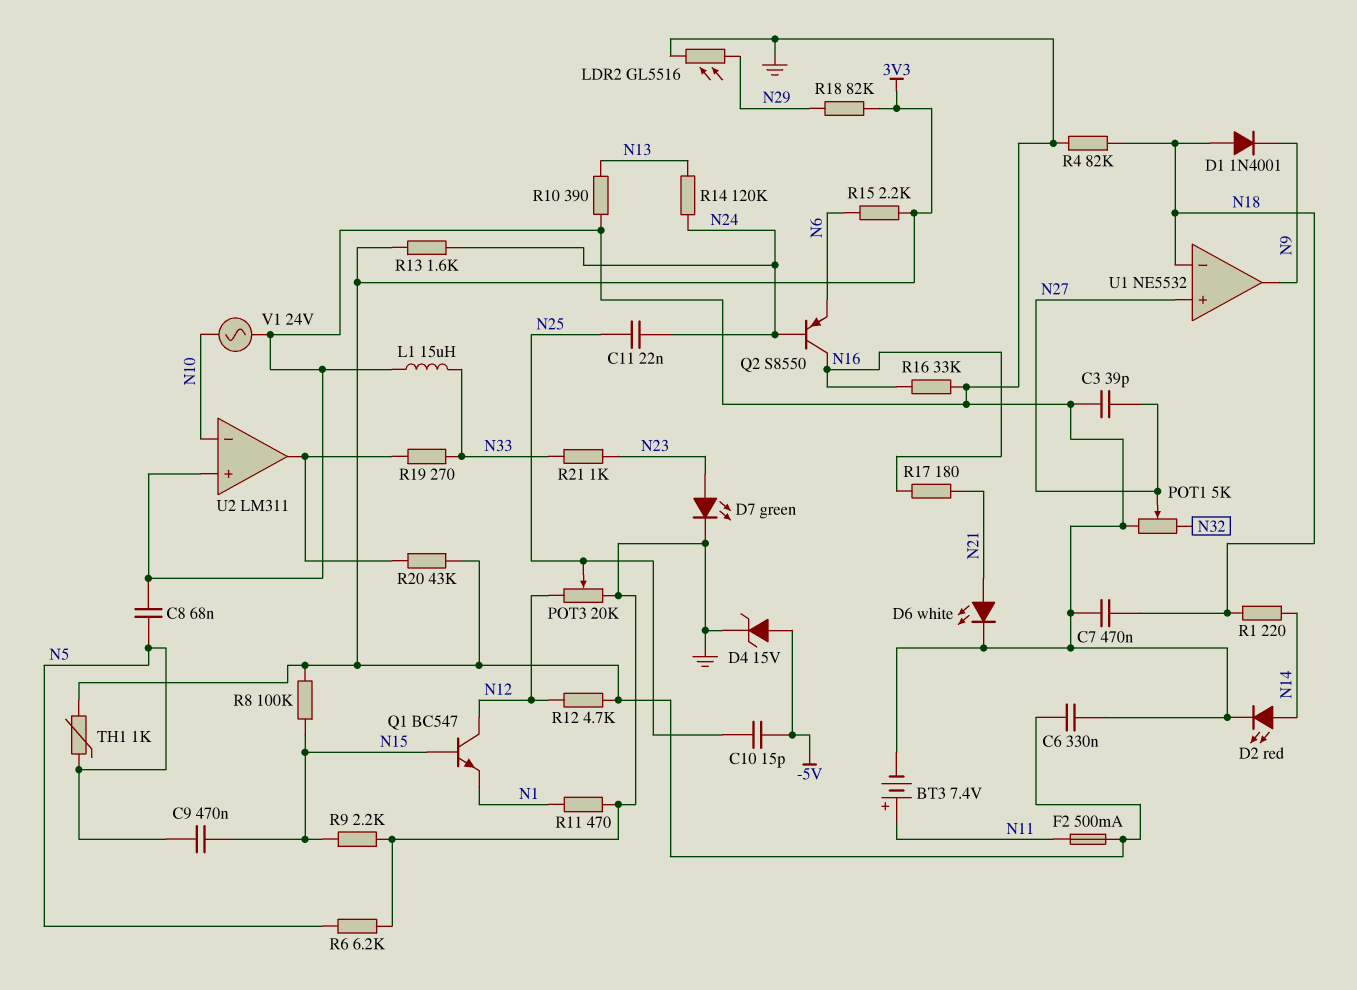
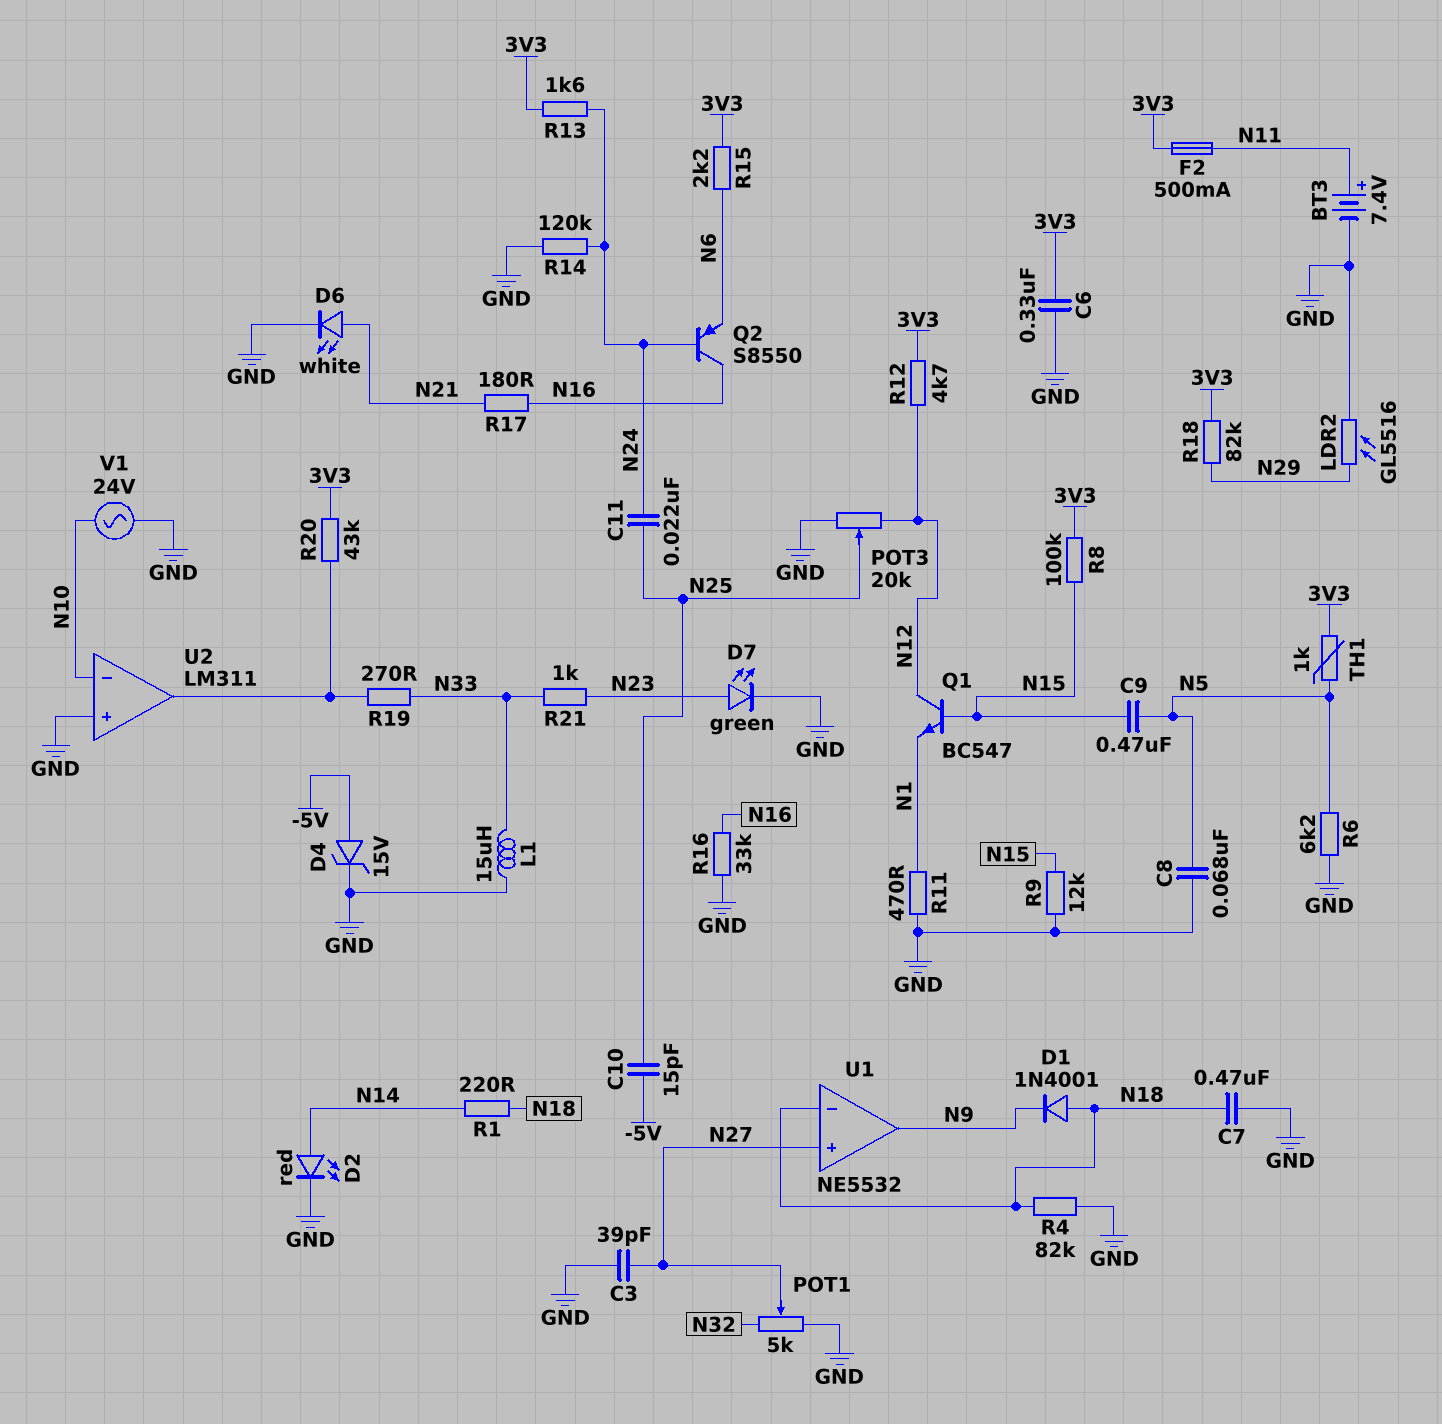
R9: 2.2k (GND, N15) -> 12k (GND, N15)
R10: 390 (GND, N13) -> none
R14: 120k (N13, N24) -> 120k (GND, N24)

